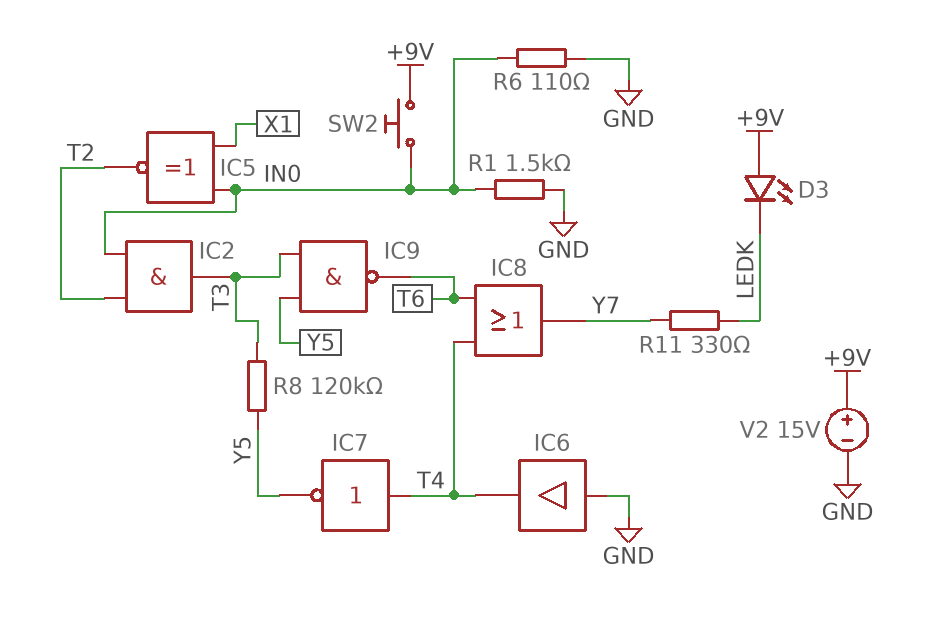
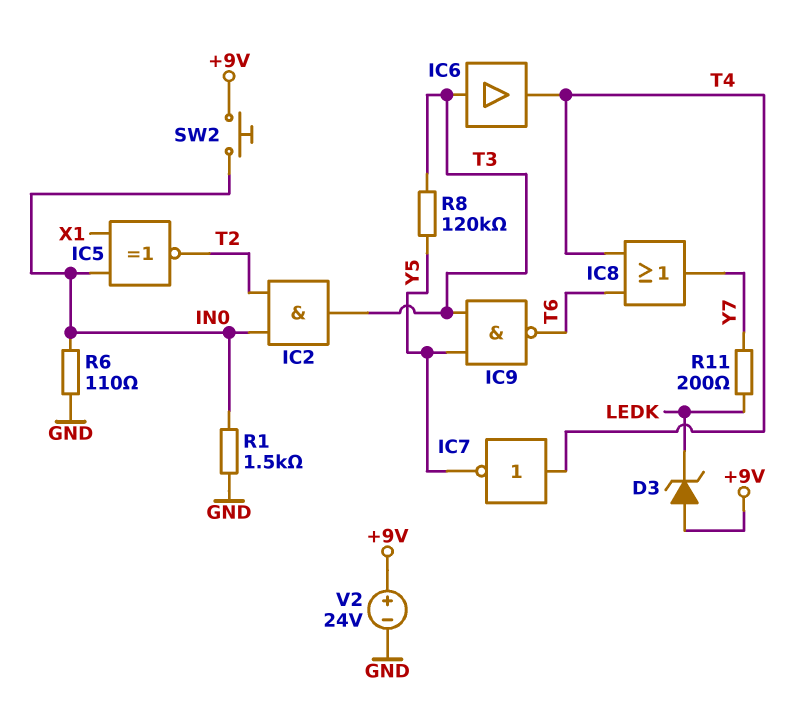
D3: LED (A +9V, K LEDK) -> zener (A +9V, K LEDK)
IC6: buffer (in GND, out T4) -> buffer (in T3, out T4)
R11: 330 (LEDK, Y7) -> 200 (LEDK, Y7)
V2: 15V (plus +9V, minus GND) -> 24V (plus +9V, minus GND)

